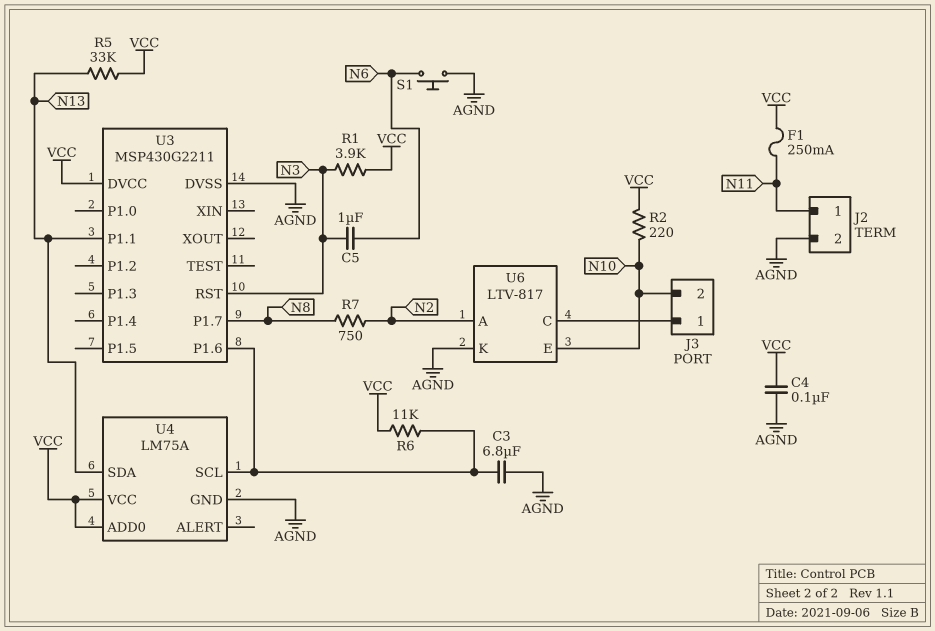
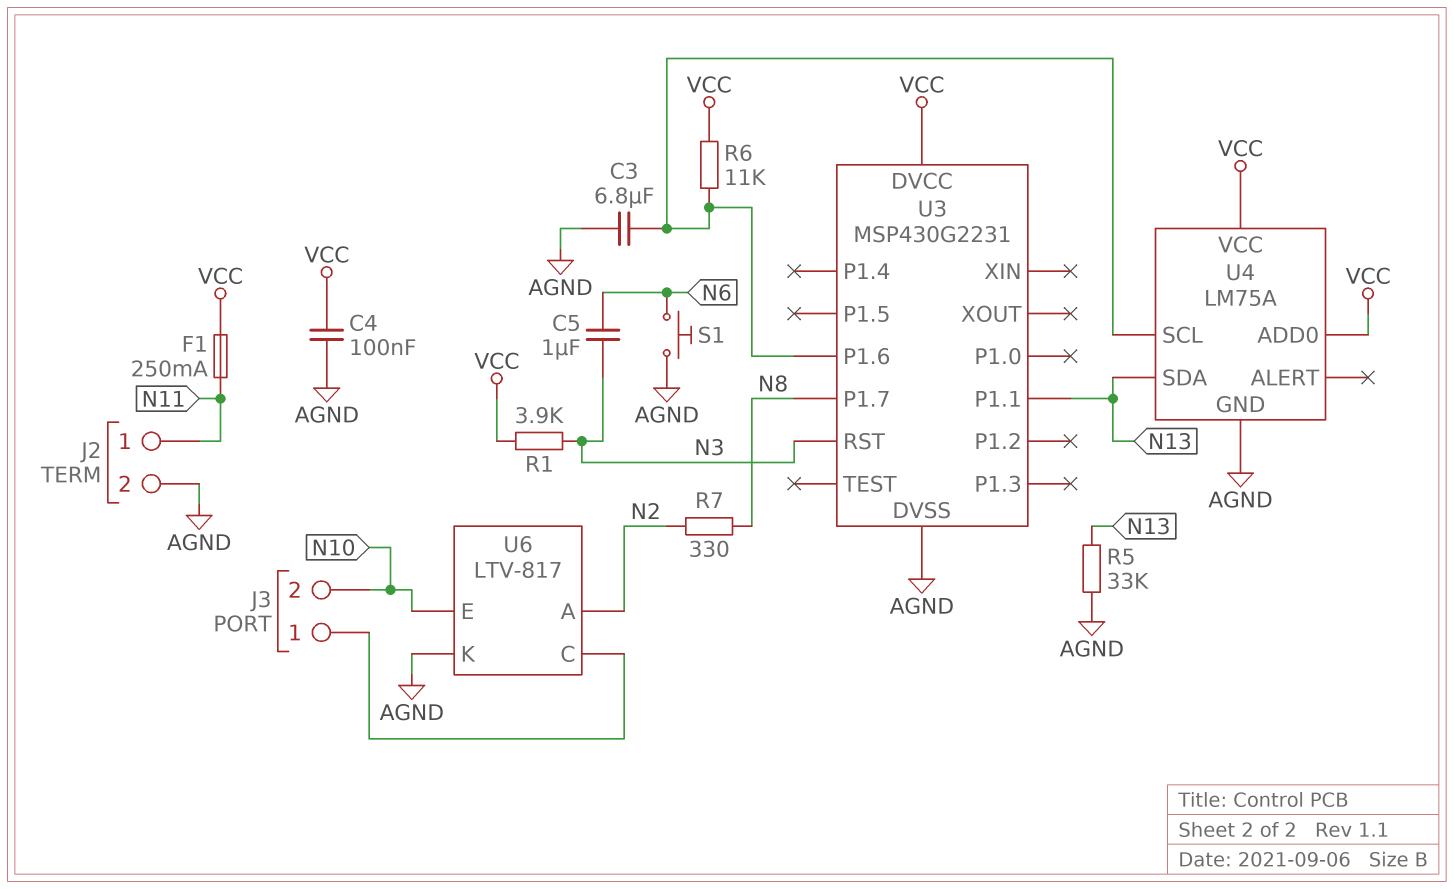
R2: 220 (N10, VCC) -> none
R5: 33k (N13, VCC) -> 33k (AGND, N13)
R7: 750 (N2, N8) -> 330 (N2, N8)
U3: MSP430G2211 -> MSP430G2231

